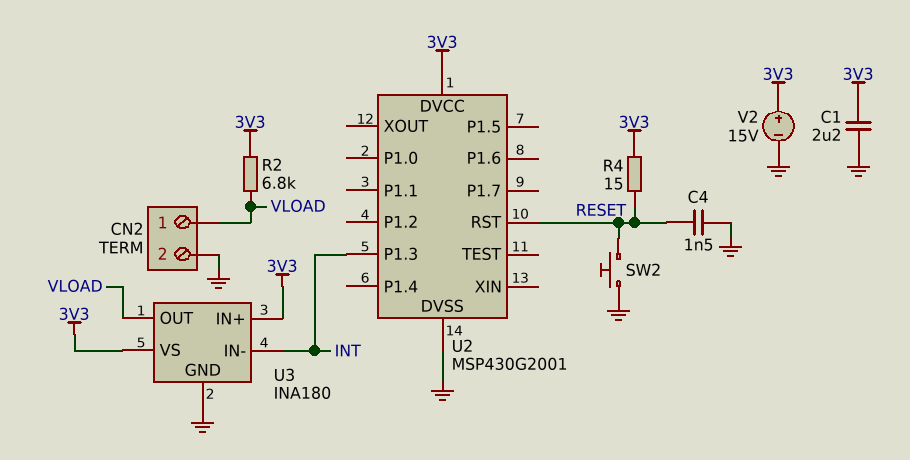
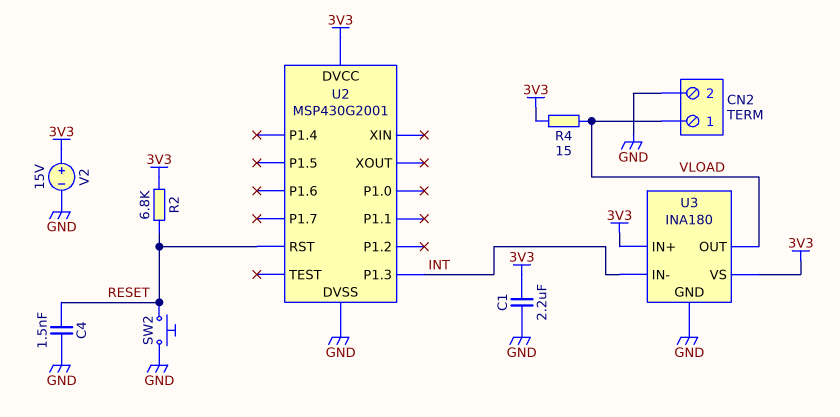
R2: 6.8k (3V3, VLOAD) -> 6.8k (3V3, RESET)
R4: 15 (3V3, RESET) -> 15 (3V3, VLOAD)

